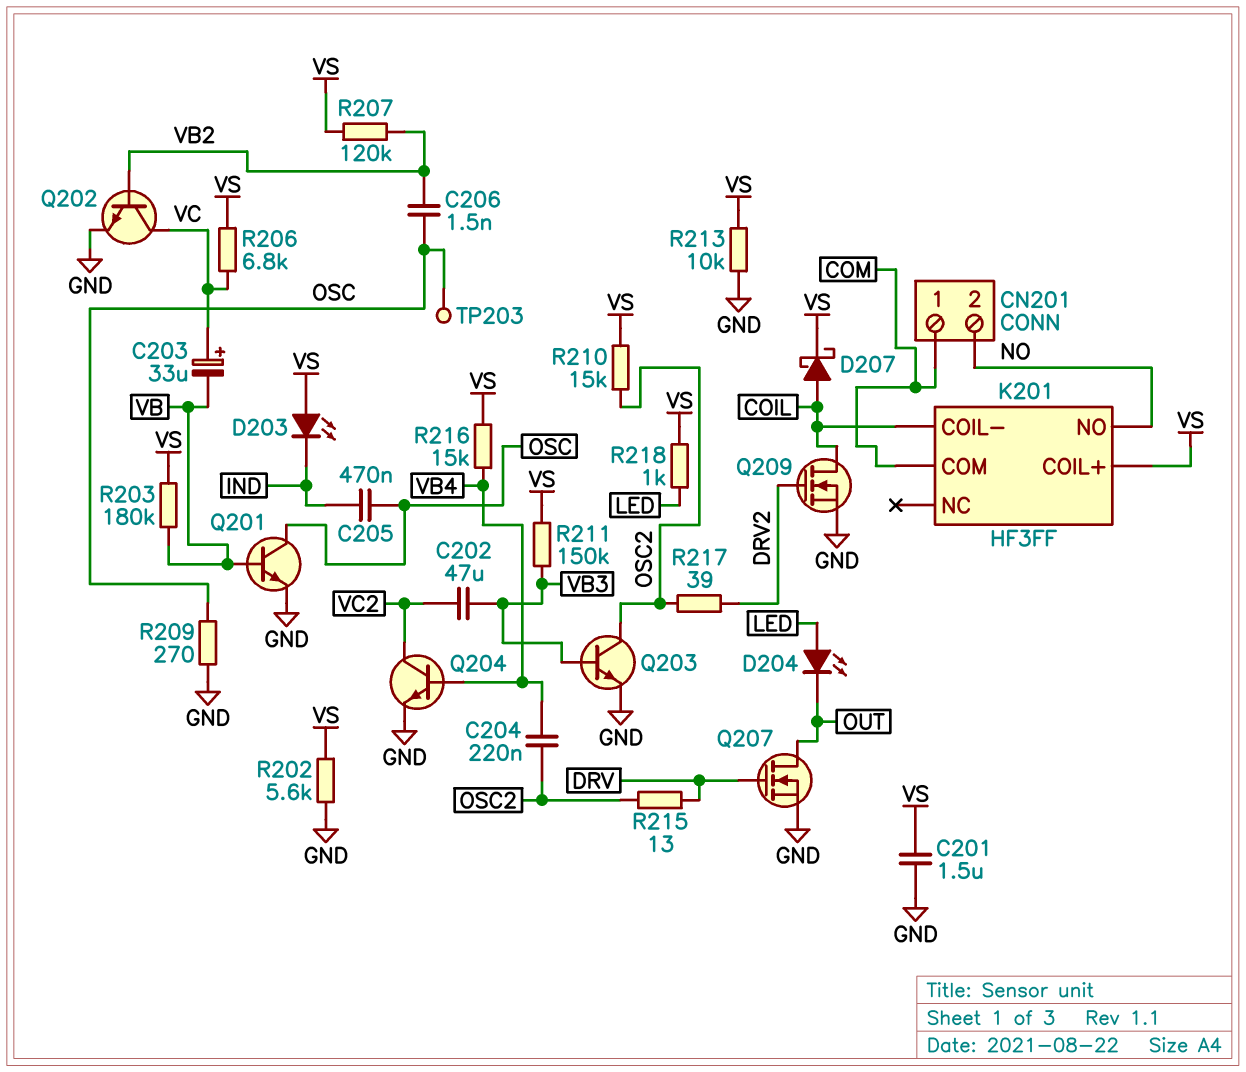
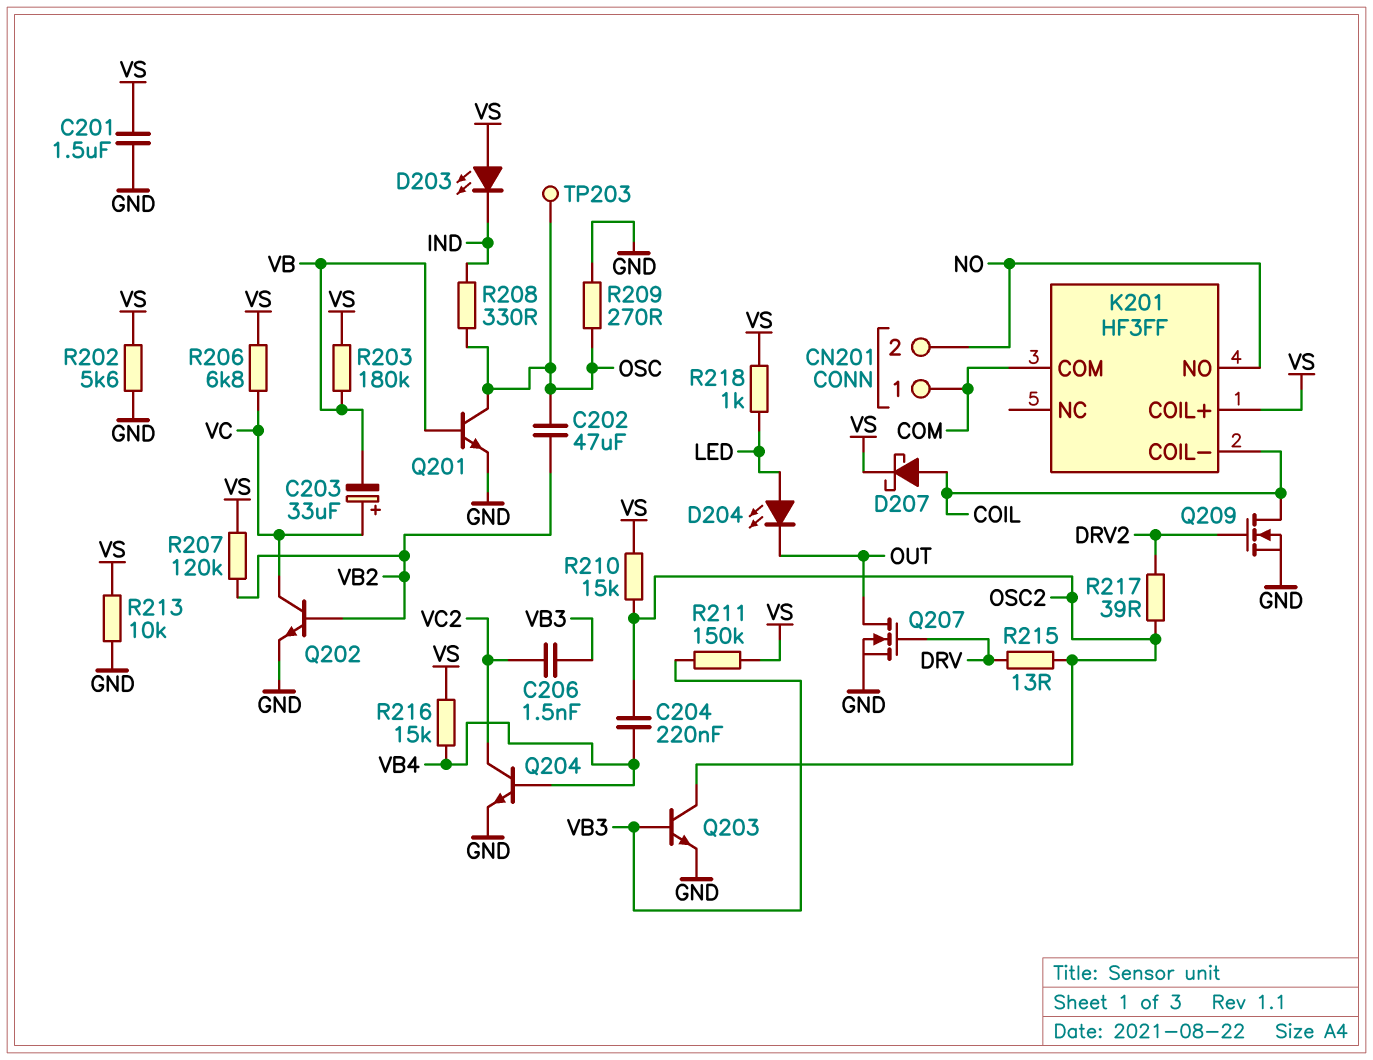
C202: 47uF (VB3, VC2) -> 47uF (OSC, VB2)
C205: 470nF (IND, OSC) -> none
C206: 1.5nF (OSC, VB2) -> 1.5nF (VB3, VC2)
R208: none -> 330 (IND, OSC)

